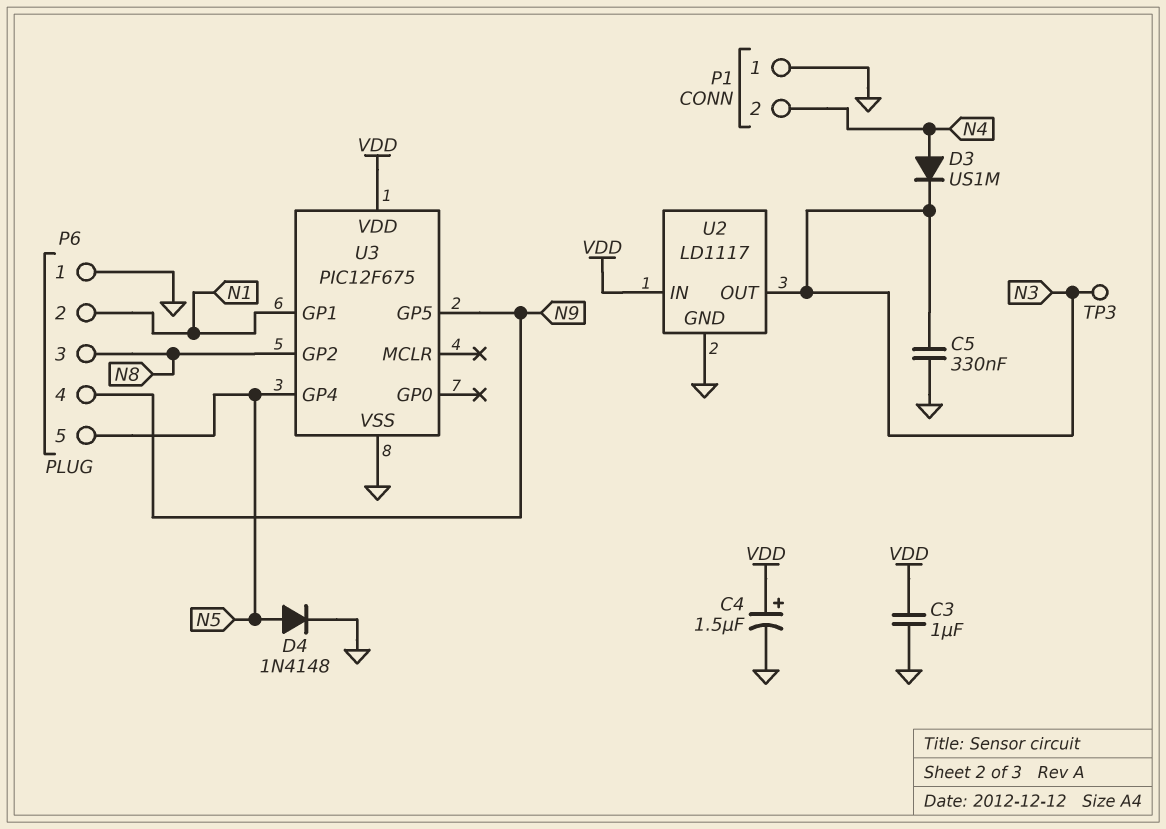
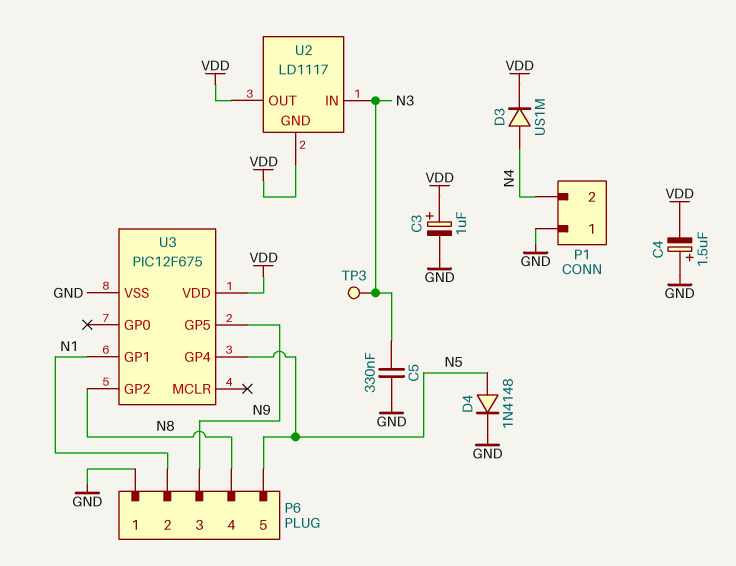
C3: 1uF (GND, VDD) -> 1uF (plus VDD, minus GND)
C4: 1.5uF (plus VDD, minus GND) -> 1.5uF (plus GND, minus VDD)
D3: diode US1M (A N4, K N3) -> diode US1M (A N4, K VDD)
P6 pin 3: N8 -> N9
P6 pin 4: N9 -> N8
U2 pin GND: GND -> VDD
U2 pin IN: VDD -> N3
U2 pin OUT: N3 -> VDD

